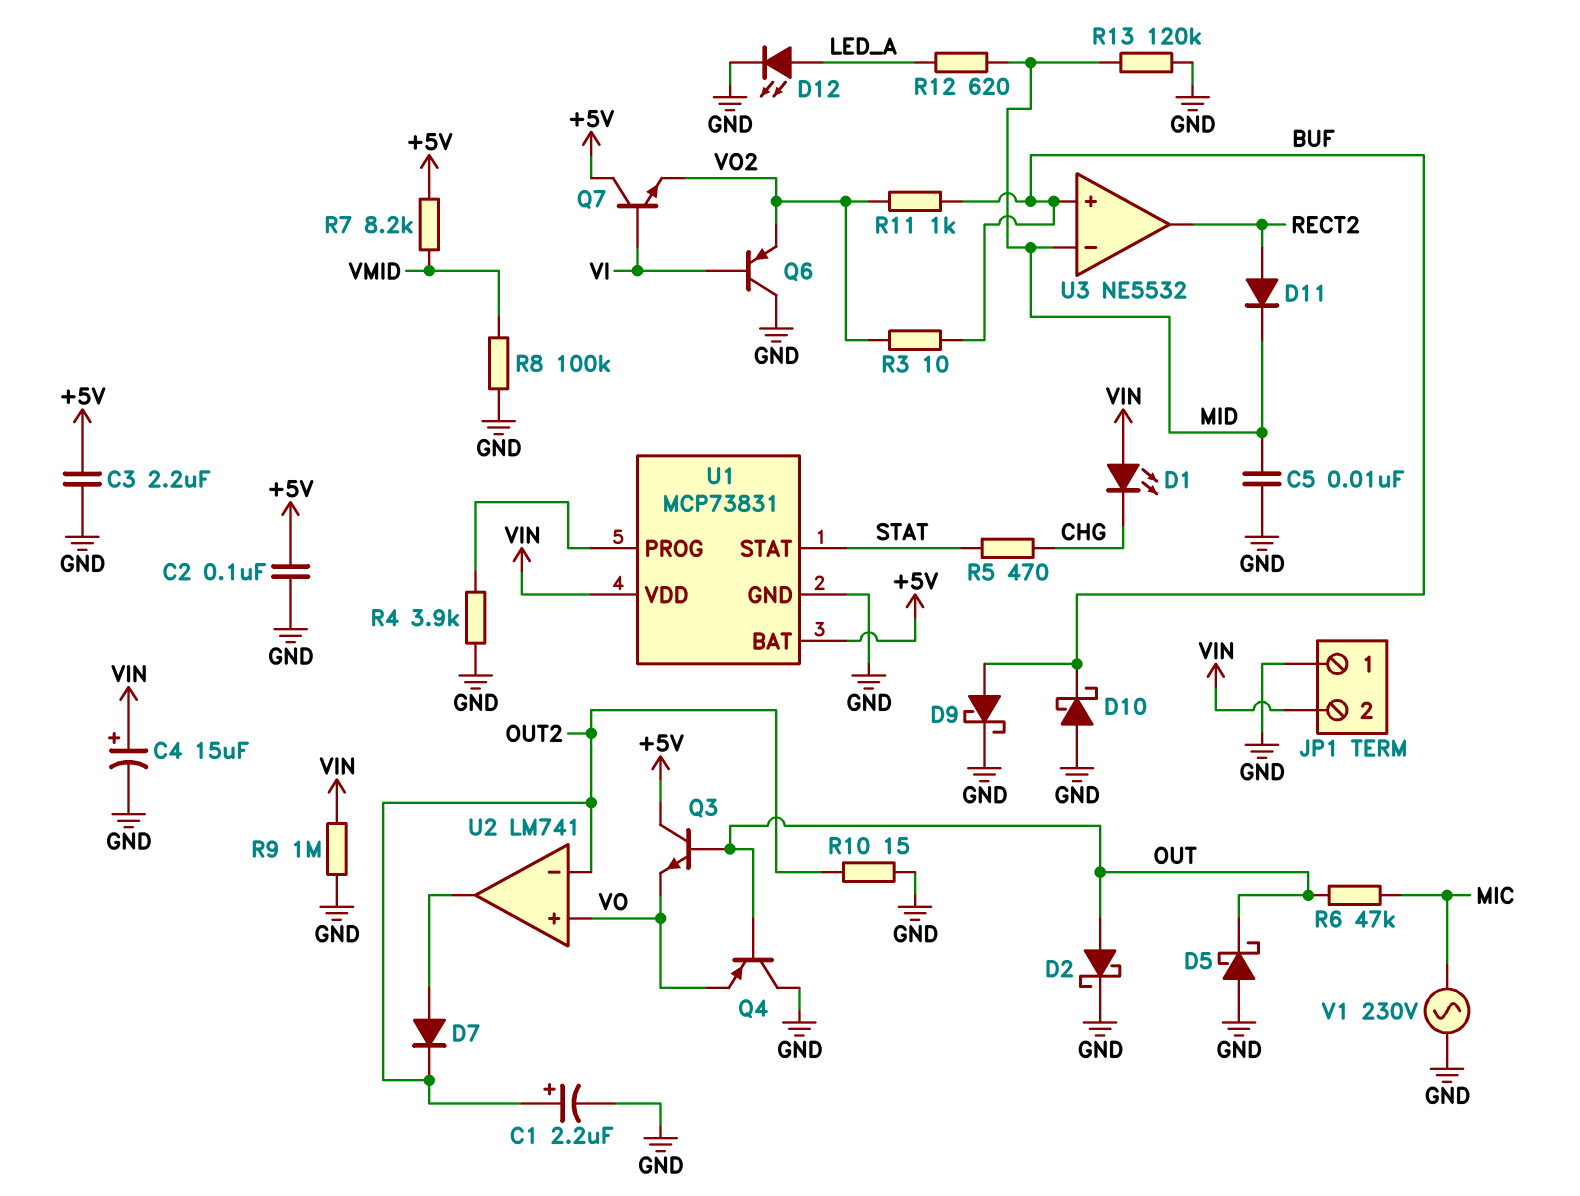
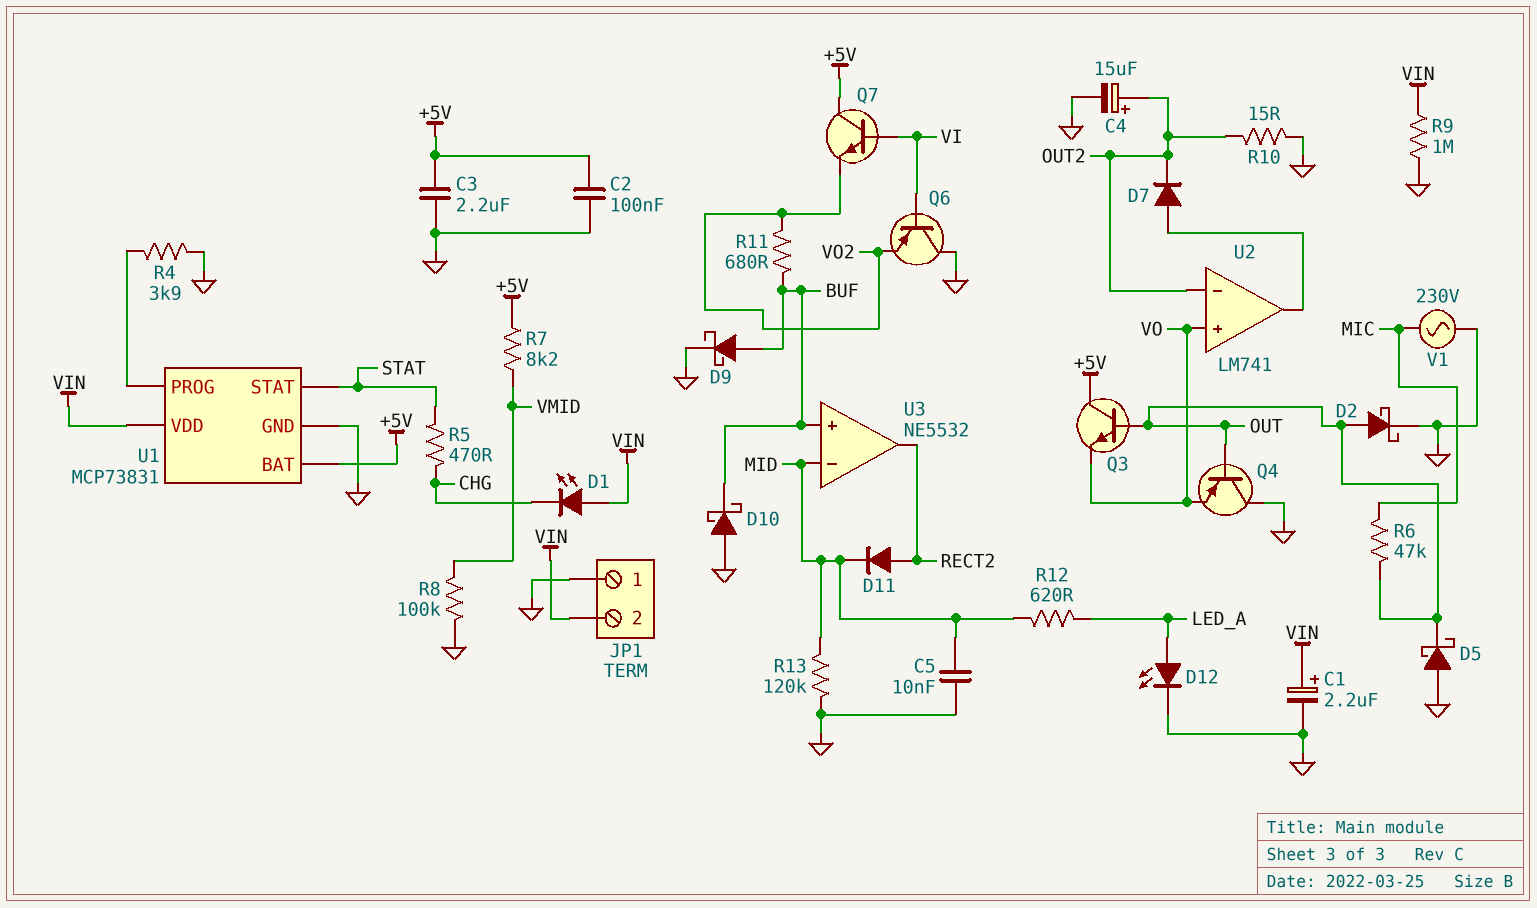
C1: 2.2uF (plus OUT2, minus GND) -> 2.2uF (plus VIN, minus GND)
C4: 15uF (plus VIN, minus GND) -> 15uF (plus OUT2, minus GND)
R3: 10 (BUF, VO2) -> none
R11: 1k (BUF, VO2) -> 680 (BUF, VO2)

